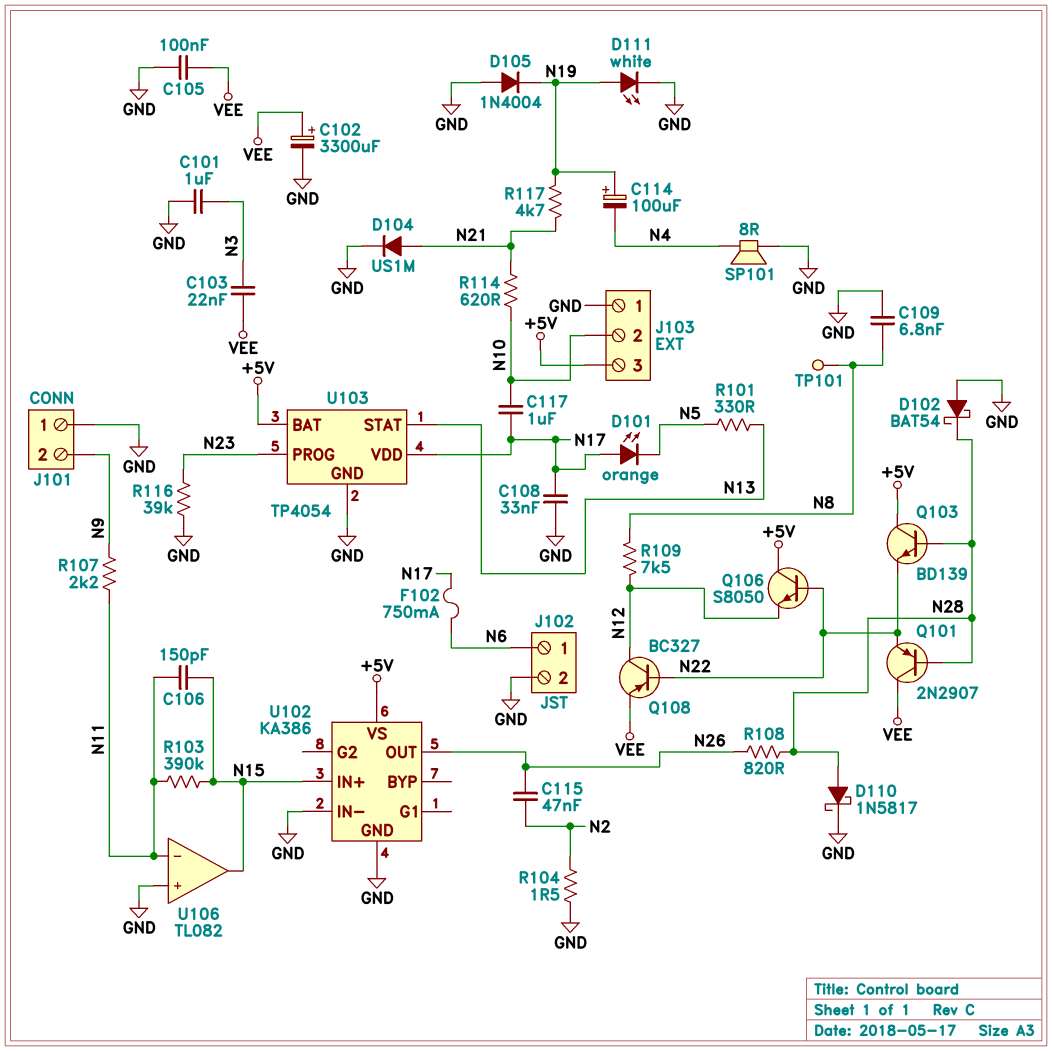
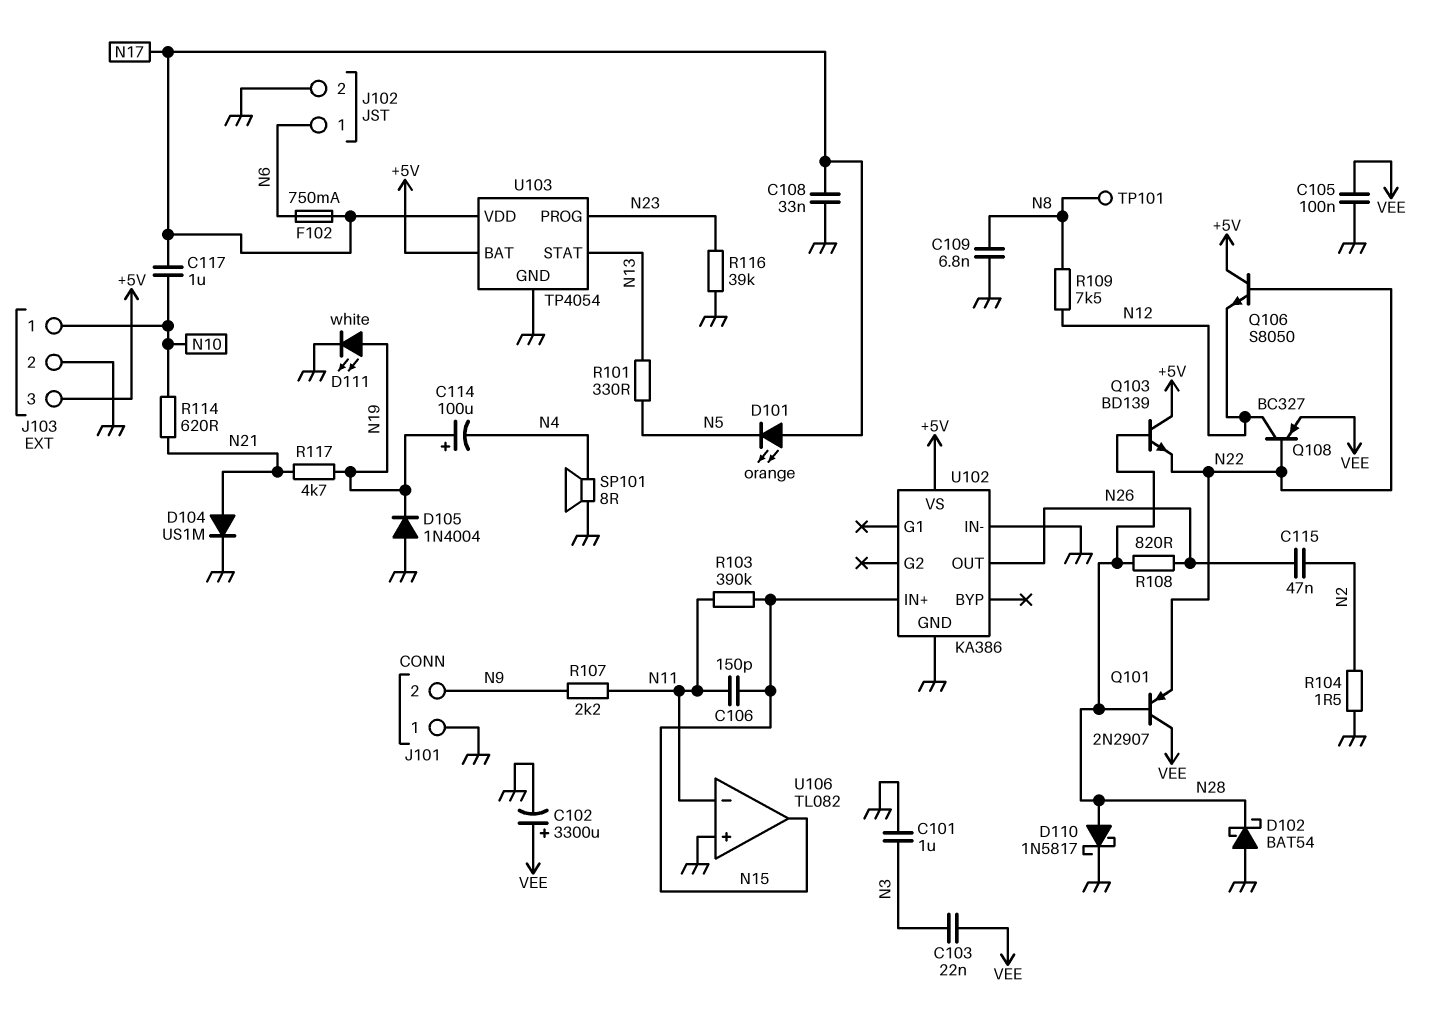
J103 pin 1: GND -> N10
J103 pin 2: N10 -> GND

